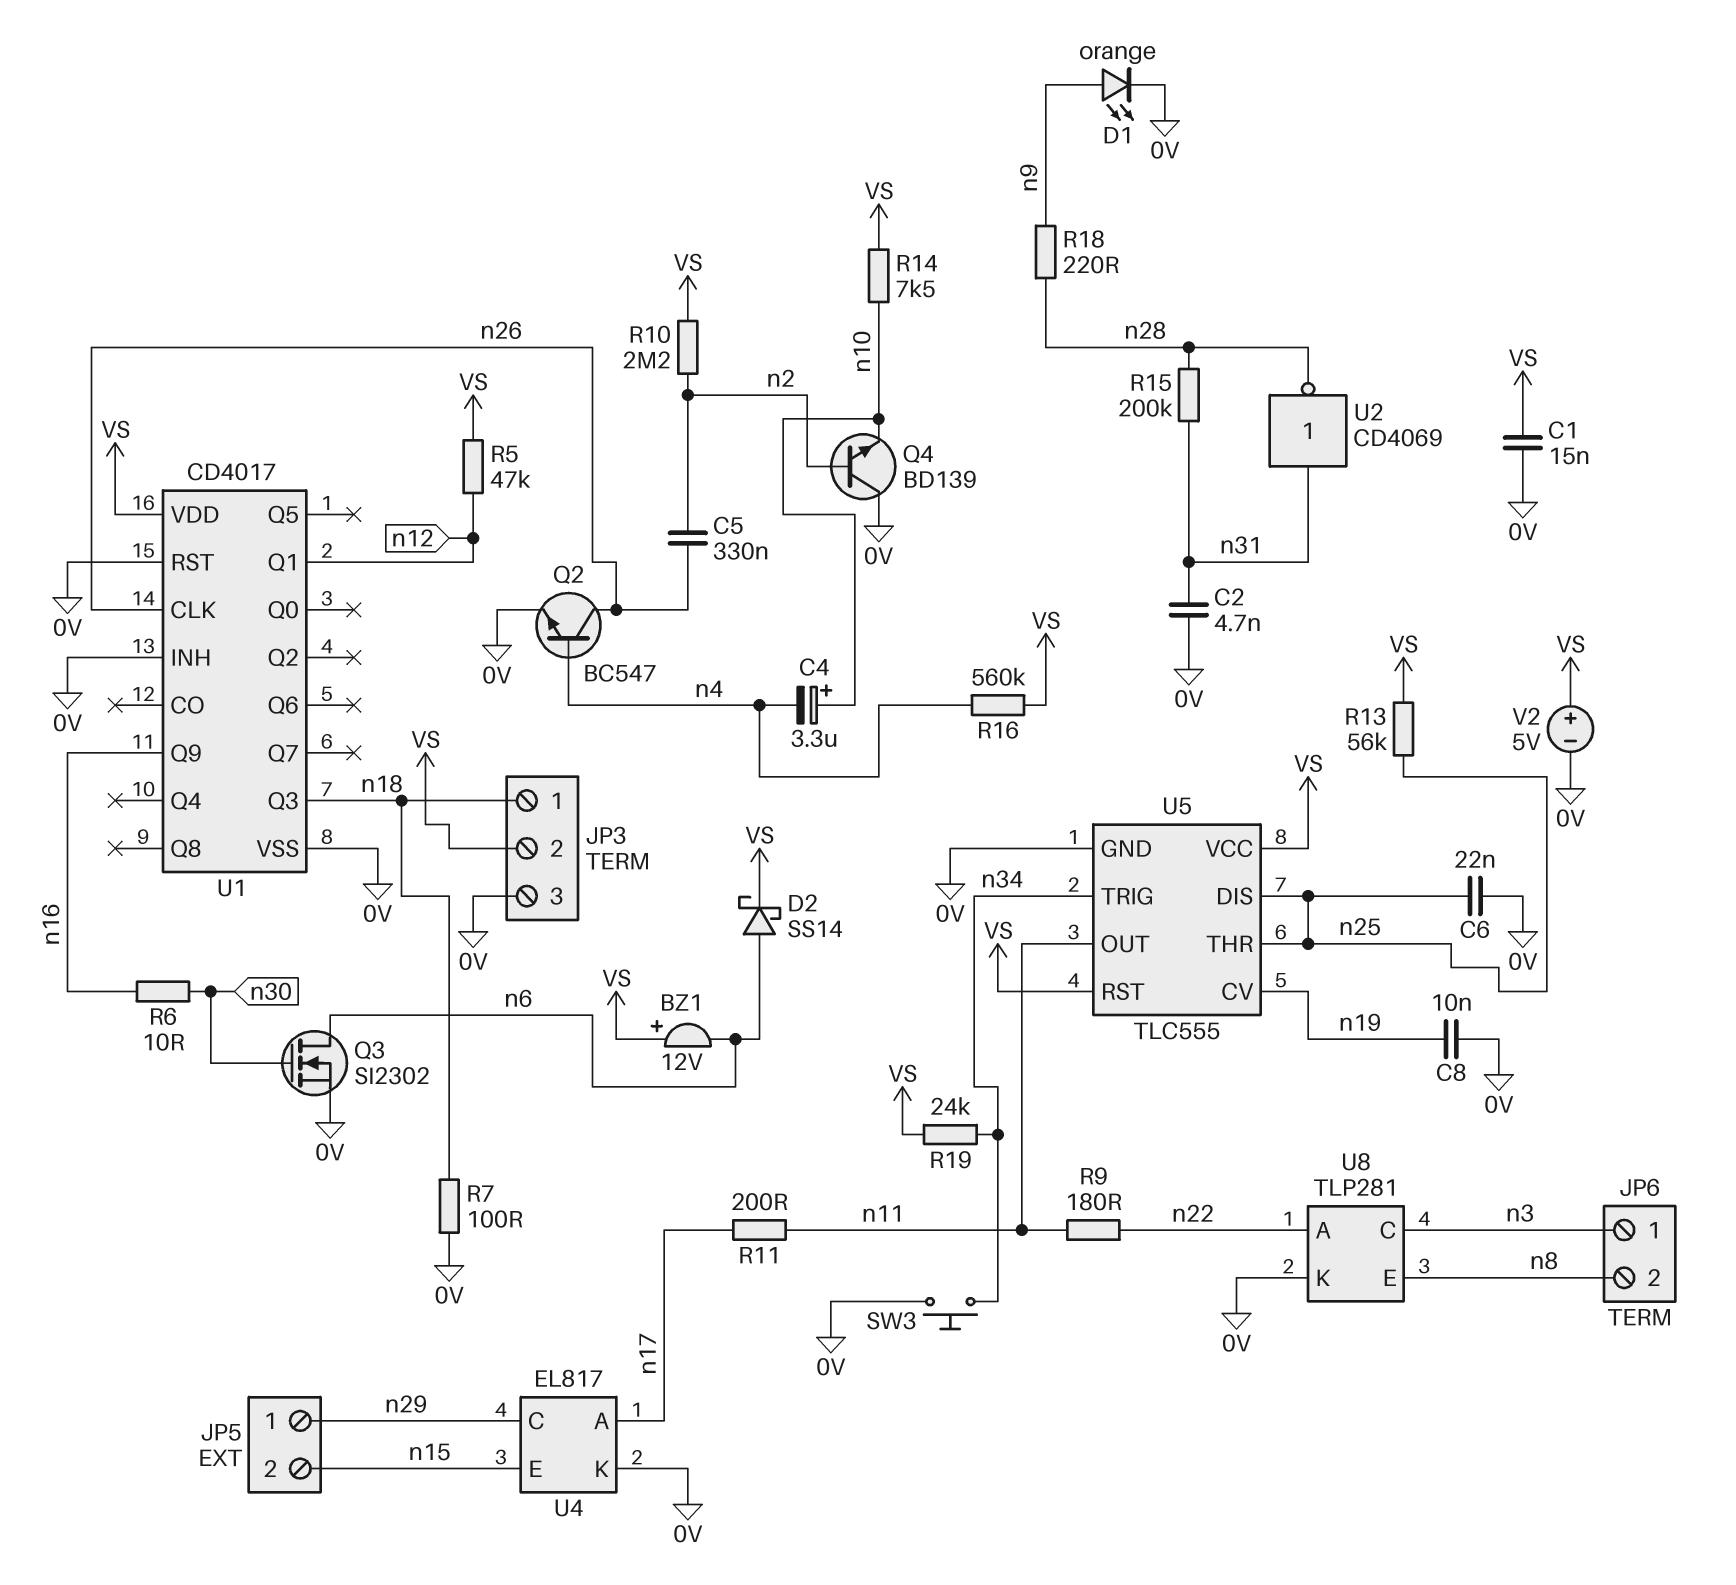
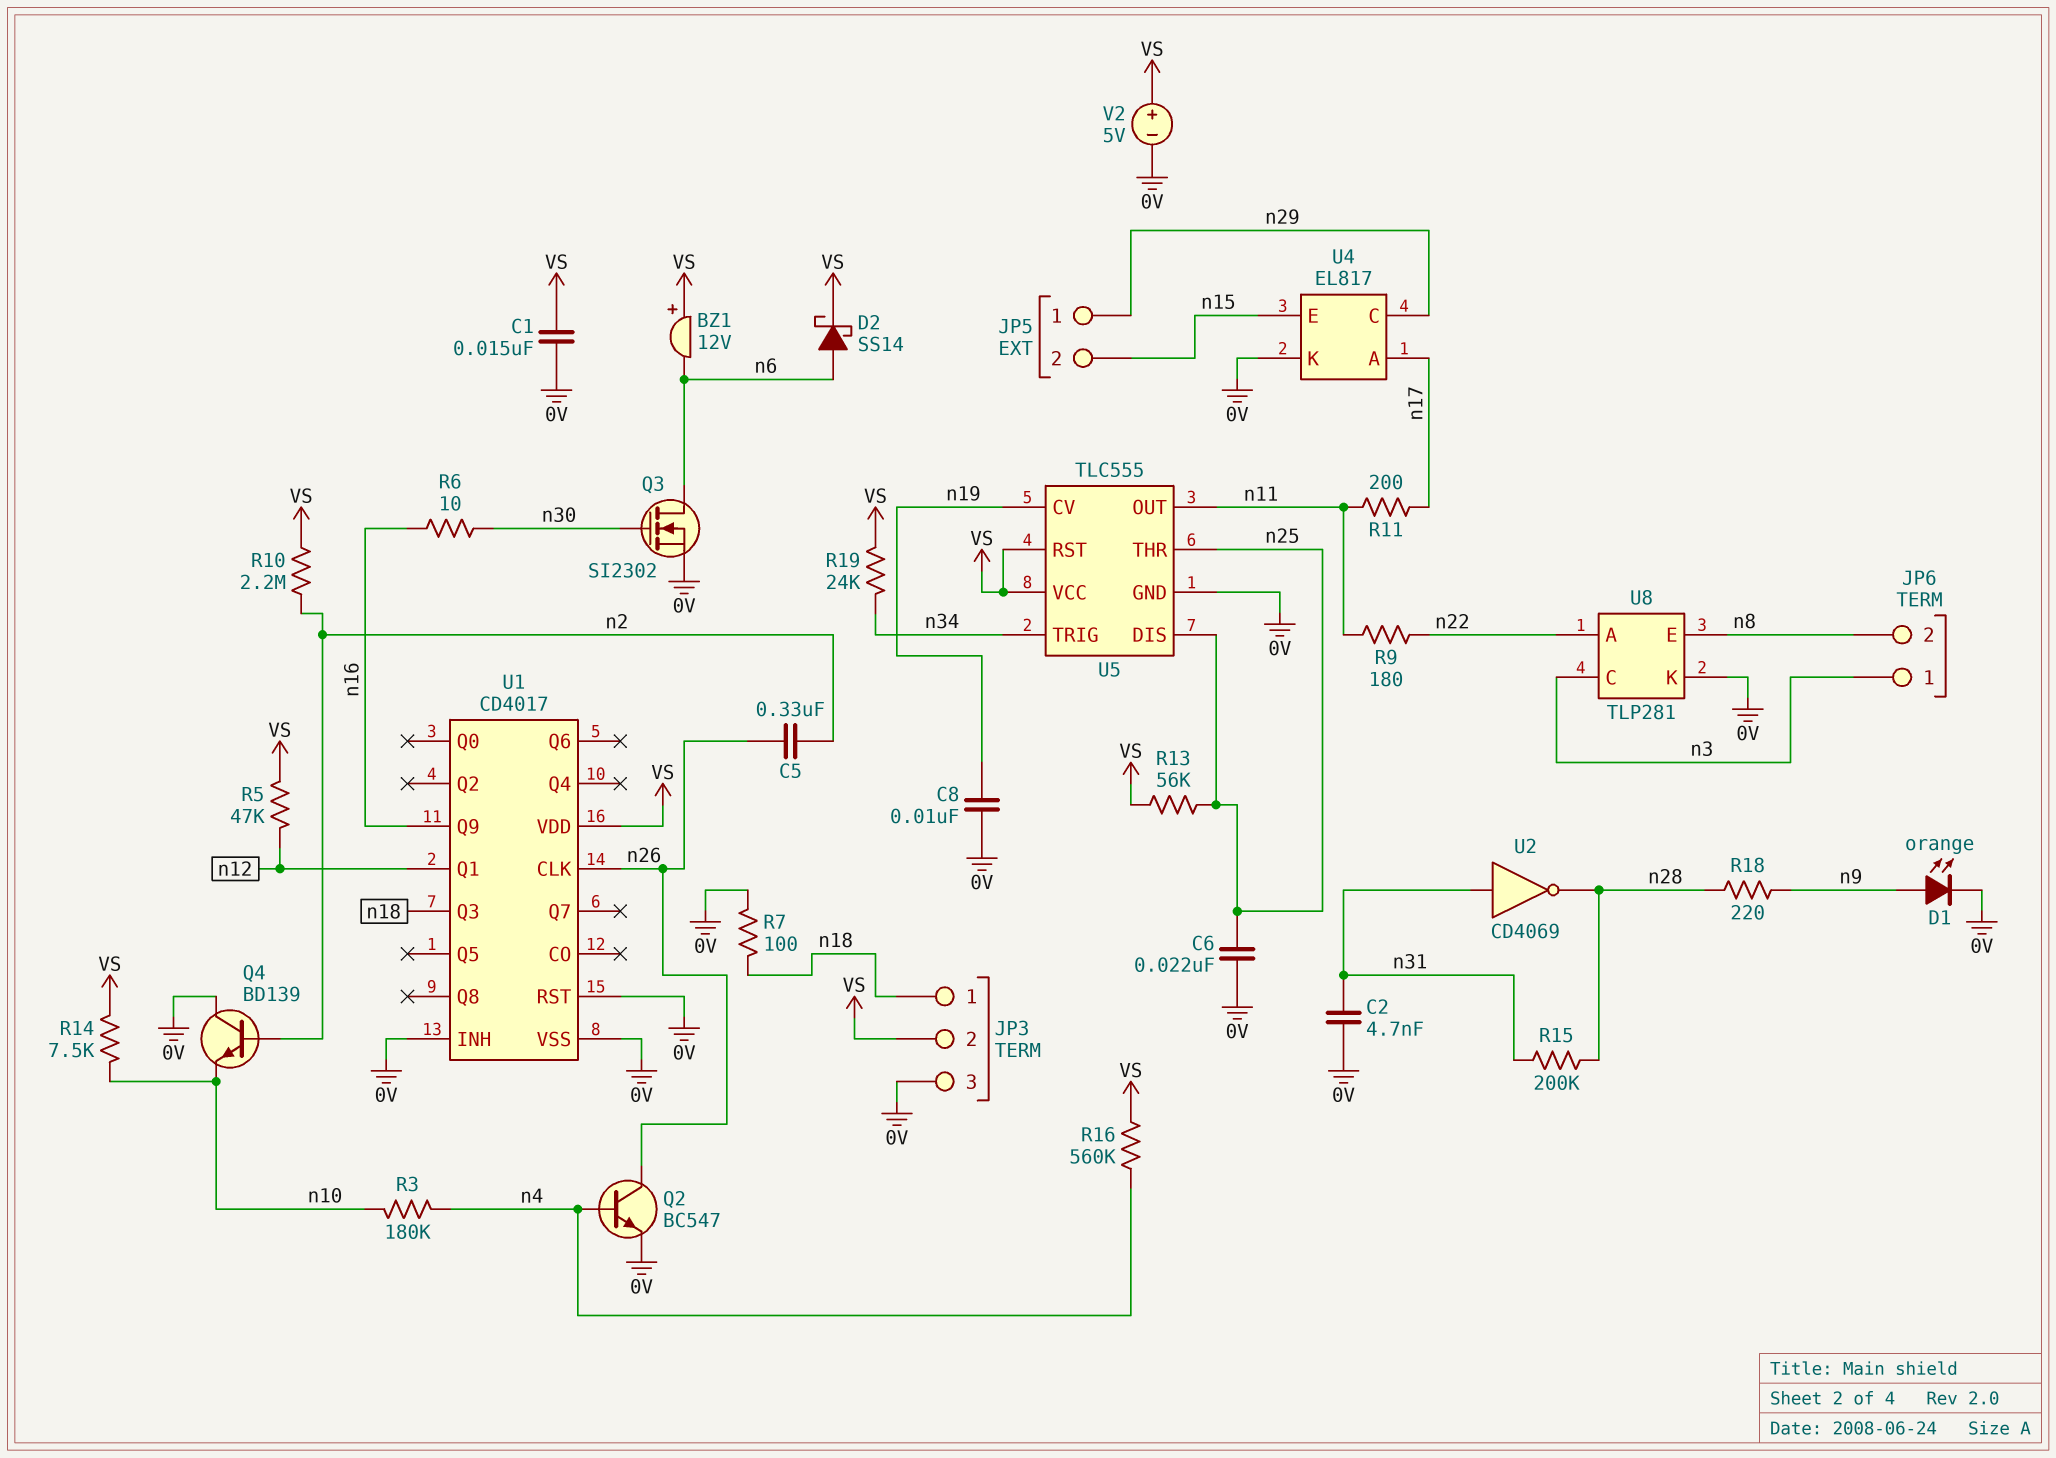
C4: 3.3uF (plus n10, minus n4) -> none
R3: none -> 180k (n4, n10)
SW3: button (0V, n34) -> none

